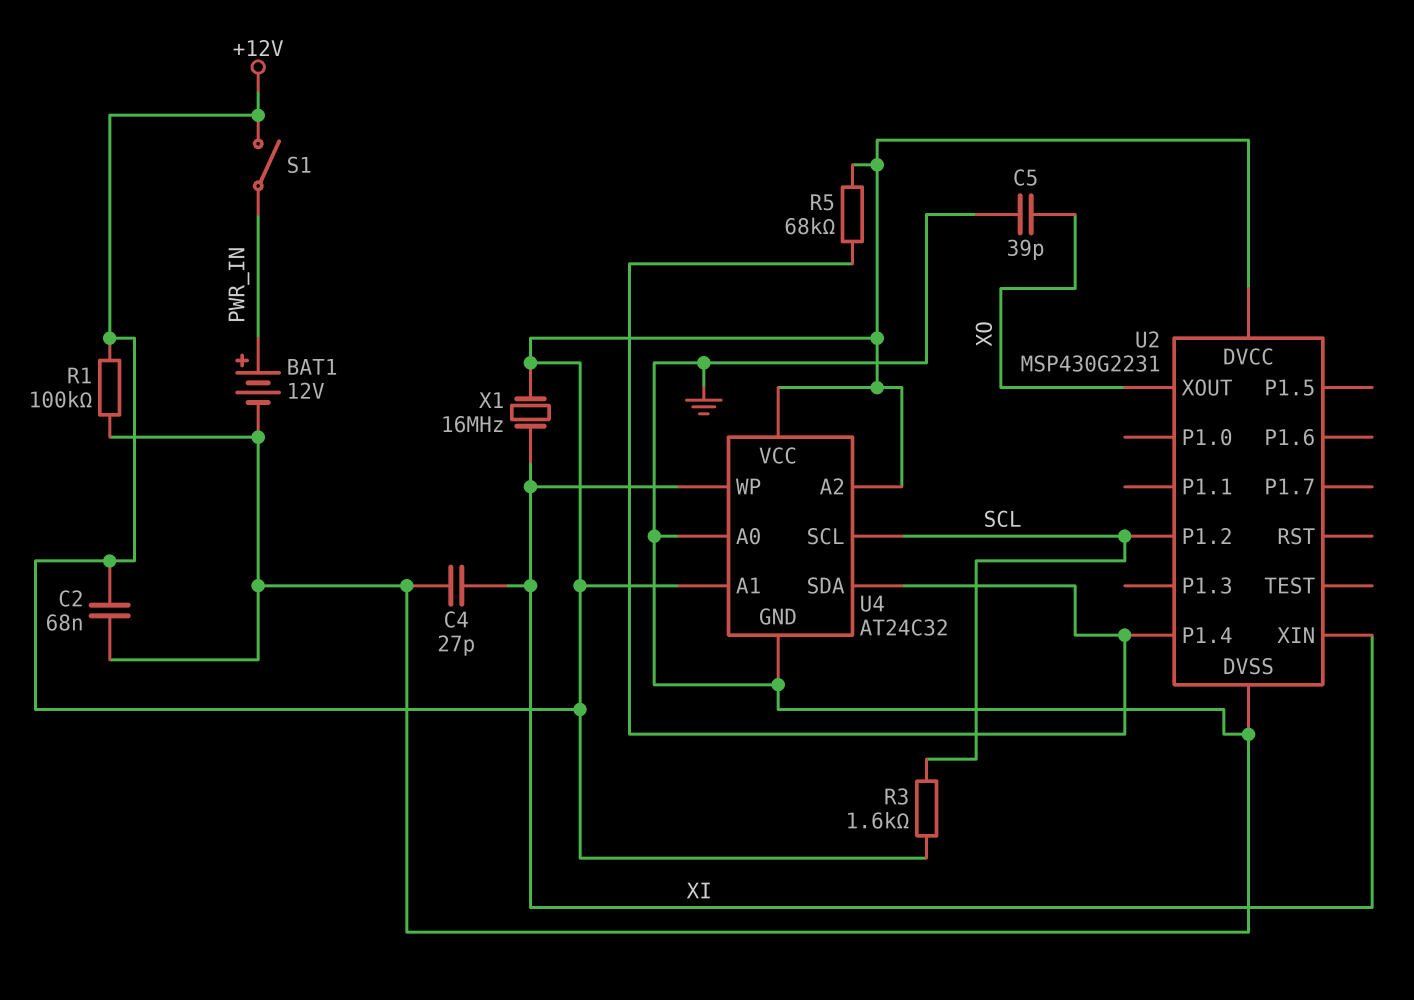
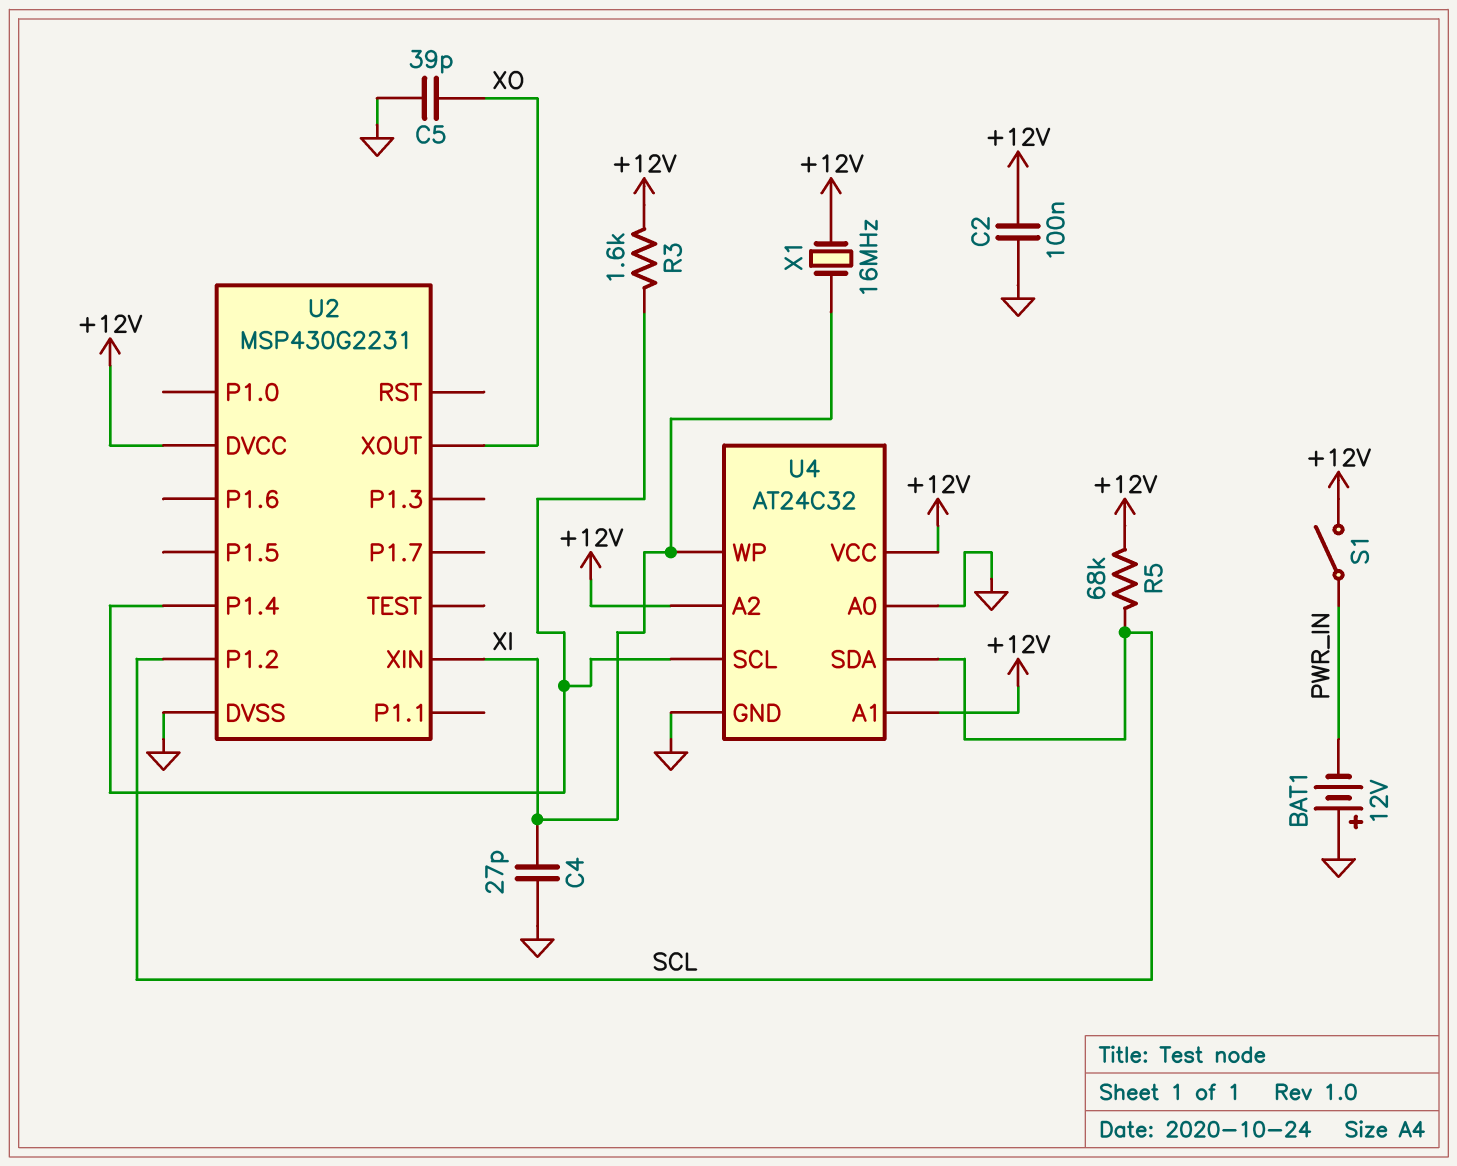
BAT1: 12V (plus PWR_IN, minus GND) -> 12V (plus GND, minus PWR_IN)
C2: 68nF (+12V, GND) -> 100nF (+12V, GND)
R1: 100k (+12V, GND) -> none
R3: 1.6k (+12V, SCL) -> 1.6k (+12V, U2/P1.4)
R5: 68k (+12V, U2/P1.4) -> 68k (+12V, SCL)
U4 pin SCL: SCL -> U2/P1.4
U4 pin SDA: U2/P1.4 -> SCL

